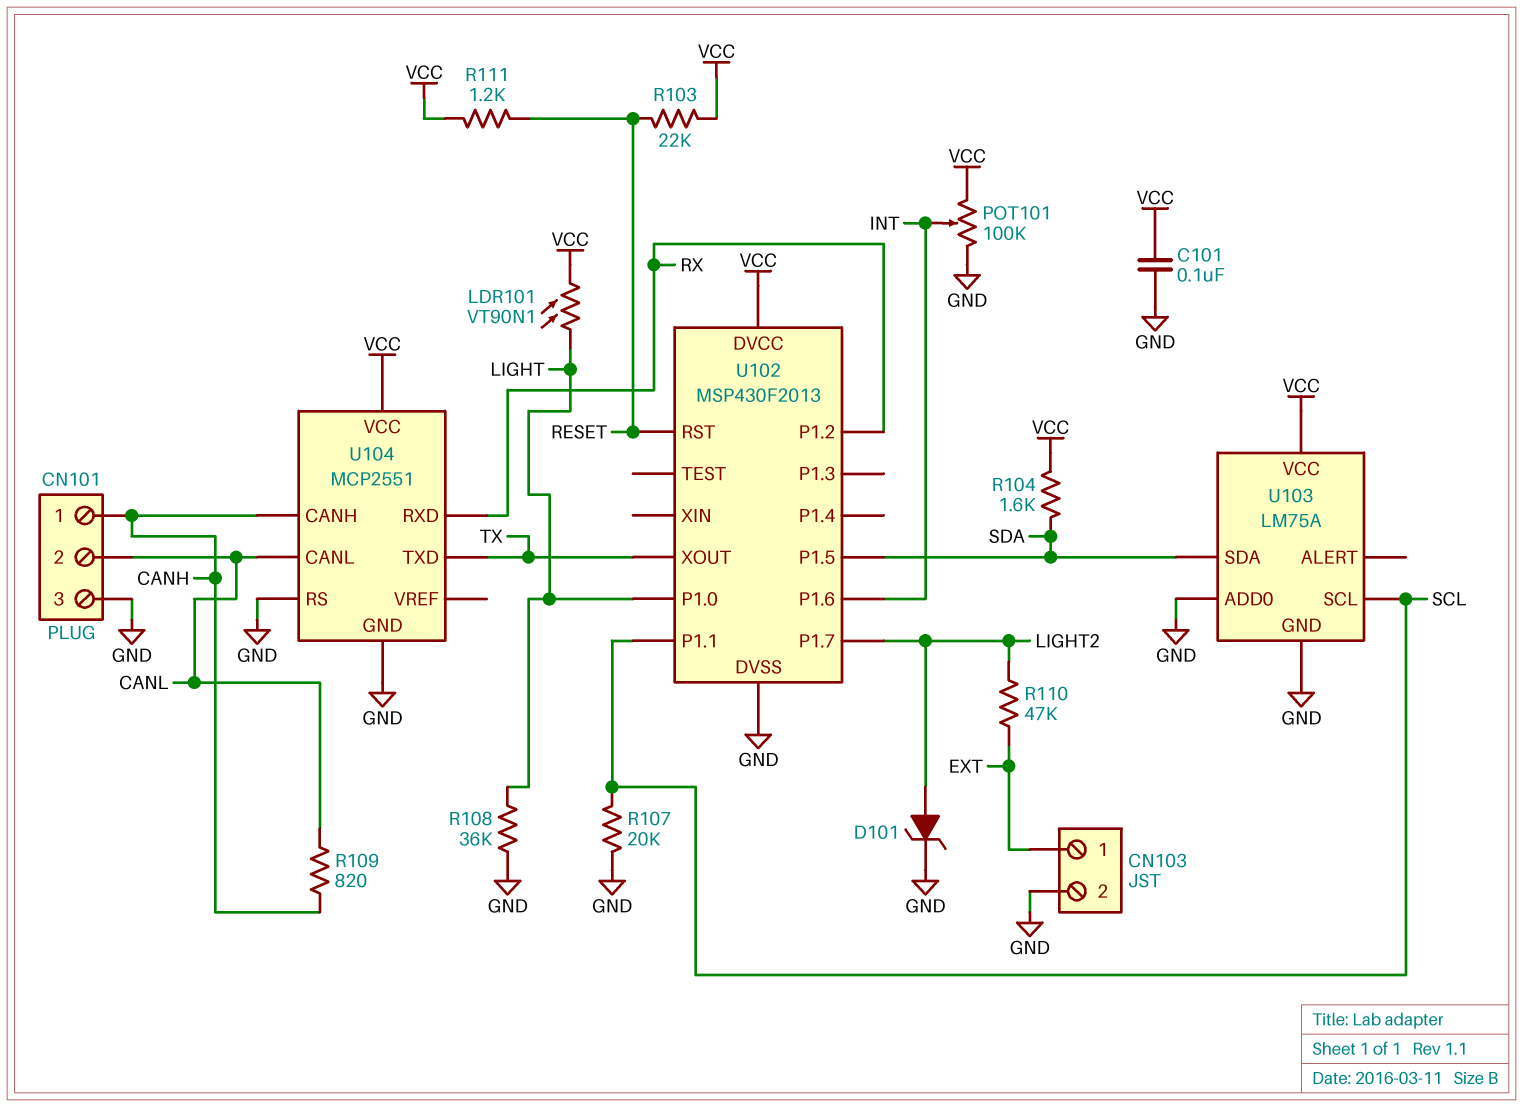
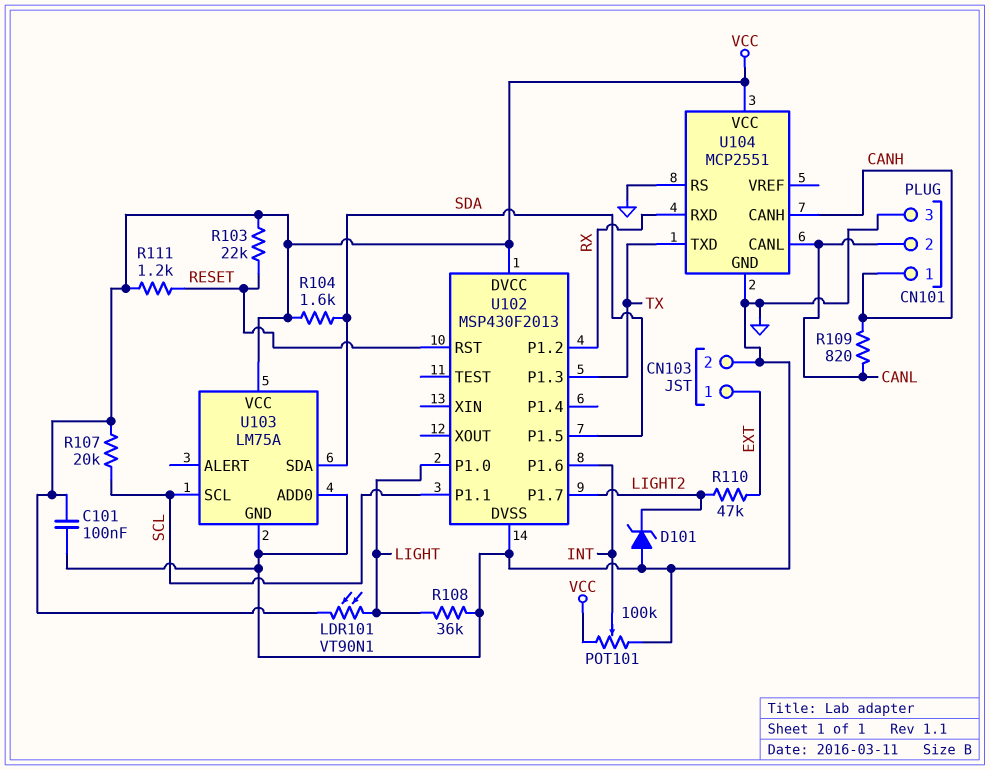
D101: zener (A LIGHT2, K GND) -> zener (A GND, K LIGHT2)
R107: 20k (GND, SCL) -> 20k (SCL, VCC)
U102 pin P1.3: none -> TX
U102 pin XOUT: TX -> none

